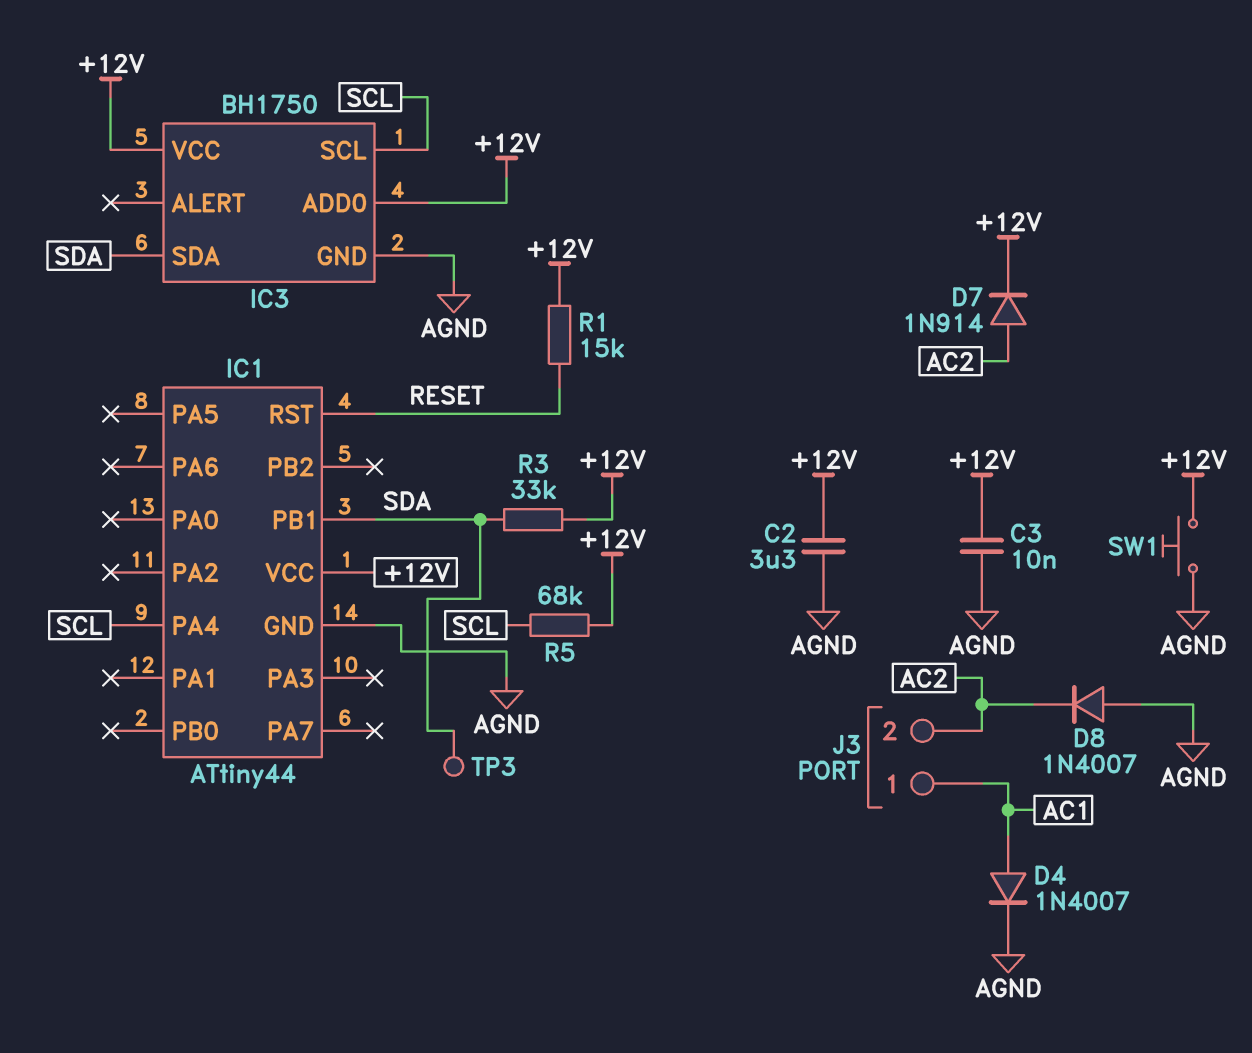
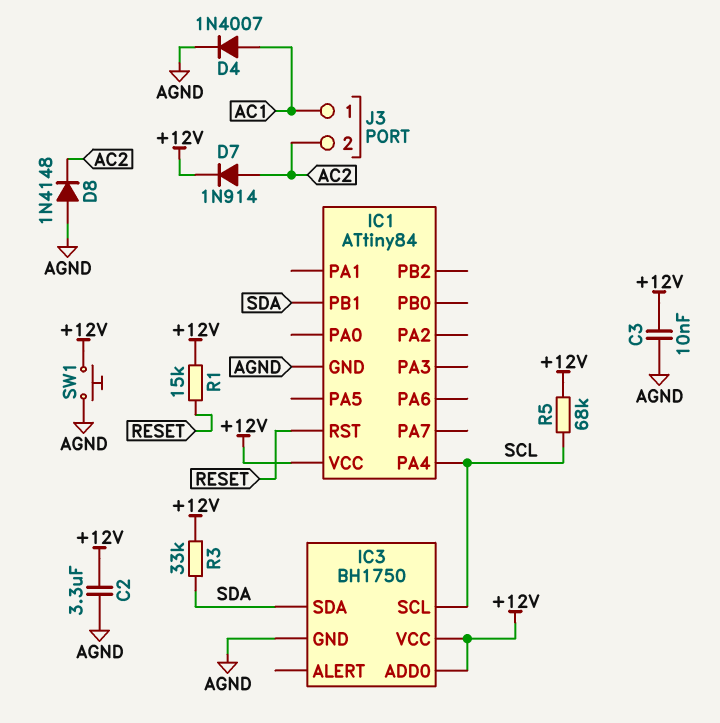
D8: diode 1N4007 (A AGND, K AC2) -> diode 1N4148 (A AGND, K AC2)
IC1: ATtiny44 -> ATtiny84
TP3: test point (SDA) -> none

